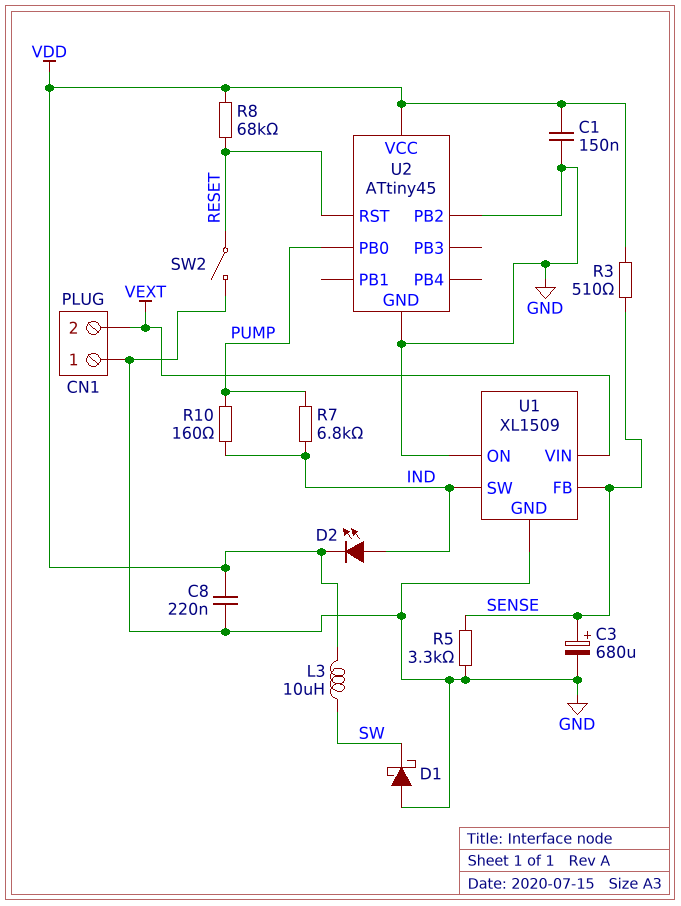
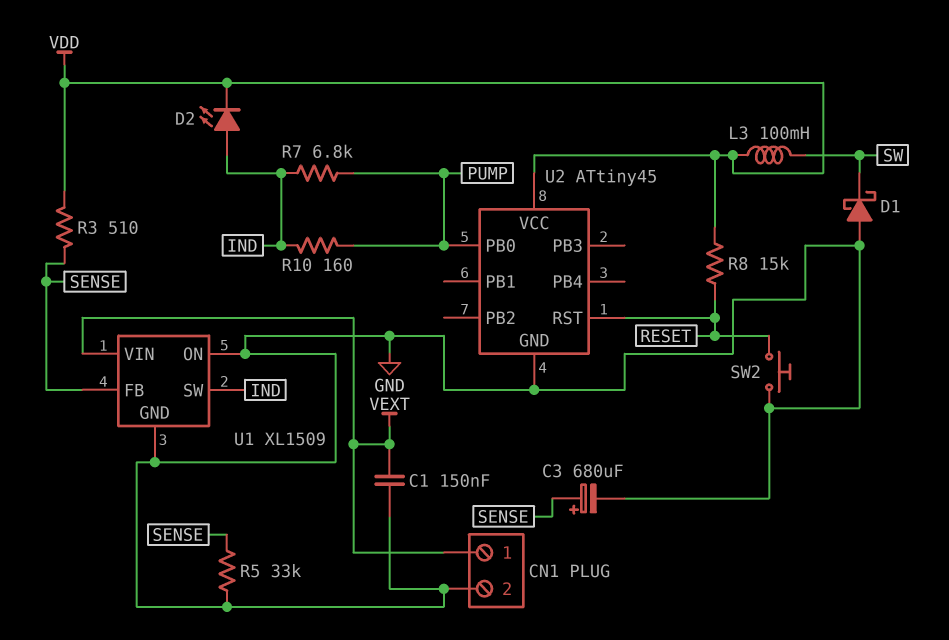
C1: 150nF (GND, VDD) -> 150nF (GND, VEXT)
C8: 220nF (GND, VDD) -> none
CN1 pin 1: GND -> VEXT
CN1 pin 2: VEXT -> GND
L3: 10uH (SW, VDD) -> 100mH (SW, VDD)
R5: 3.3k (GND, SENSE) -> 33k (GND, SENSE)
R8: 68k (RESET, VDD) -> 15k (RESET, VDD)
SW2: switch (GND, RESET) -> button (GND, RESET)
U2 pin PB2: GND -> none

